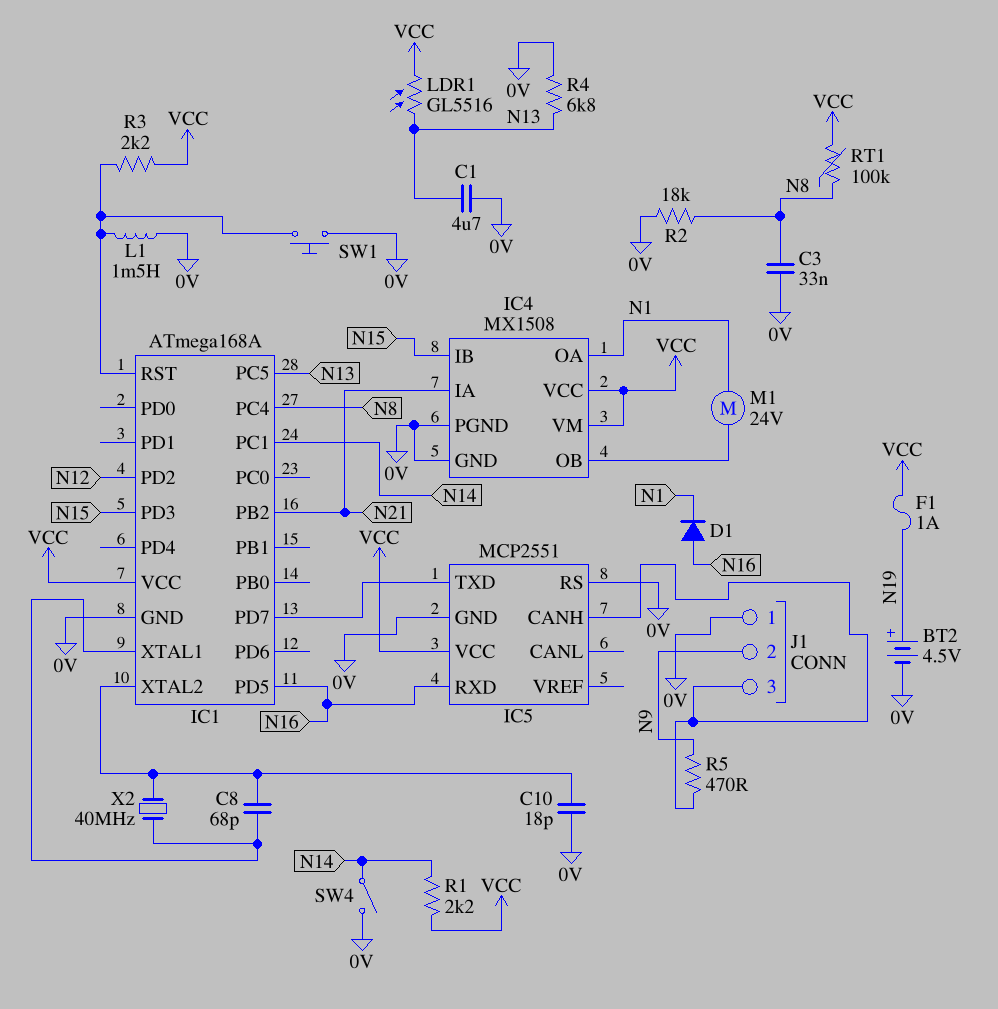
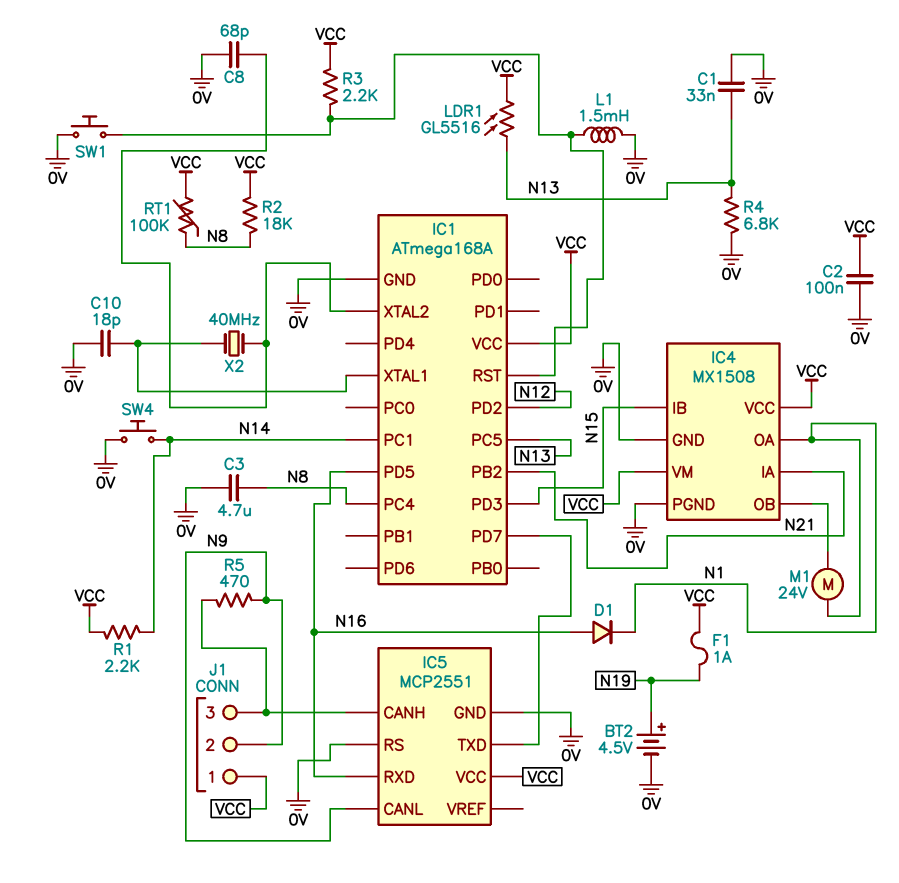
C1: 4.7uF (0V, N13) -> 33nF (0V, N13)
C2: none -> 100nF (0V, VCC)
C3: 33nF (0V, N8) -> 4.7uF (0V, N8)
C8: 68pF (IC1/XTAL1, IC1/XTAL2) -> 68pF (0V, IC1/XTAL2)
C10: 18pF (0V, IC1/XTAL2) -> 18pF (0V, IC1/XTAL1)
IC5 pin CANL: none -> N9
J1 pin 1: 0V -> VCC
R2: 18k (0V, N8) -> 18k (N8, VCC)
SW4: switch (0V, N14) -> button (0V, N14)

